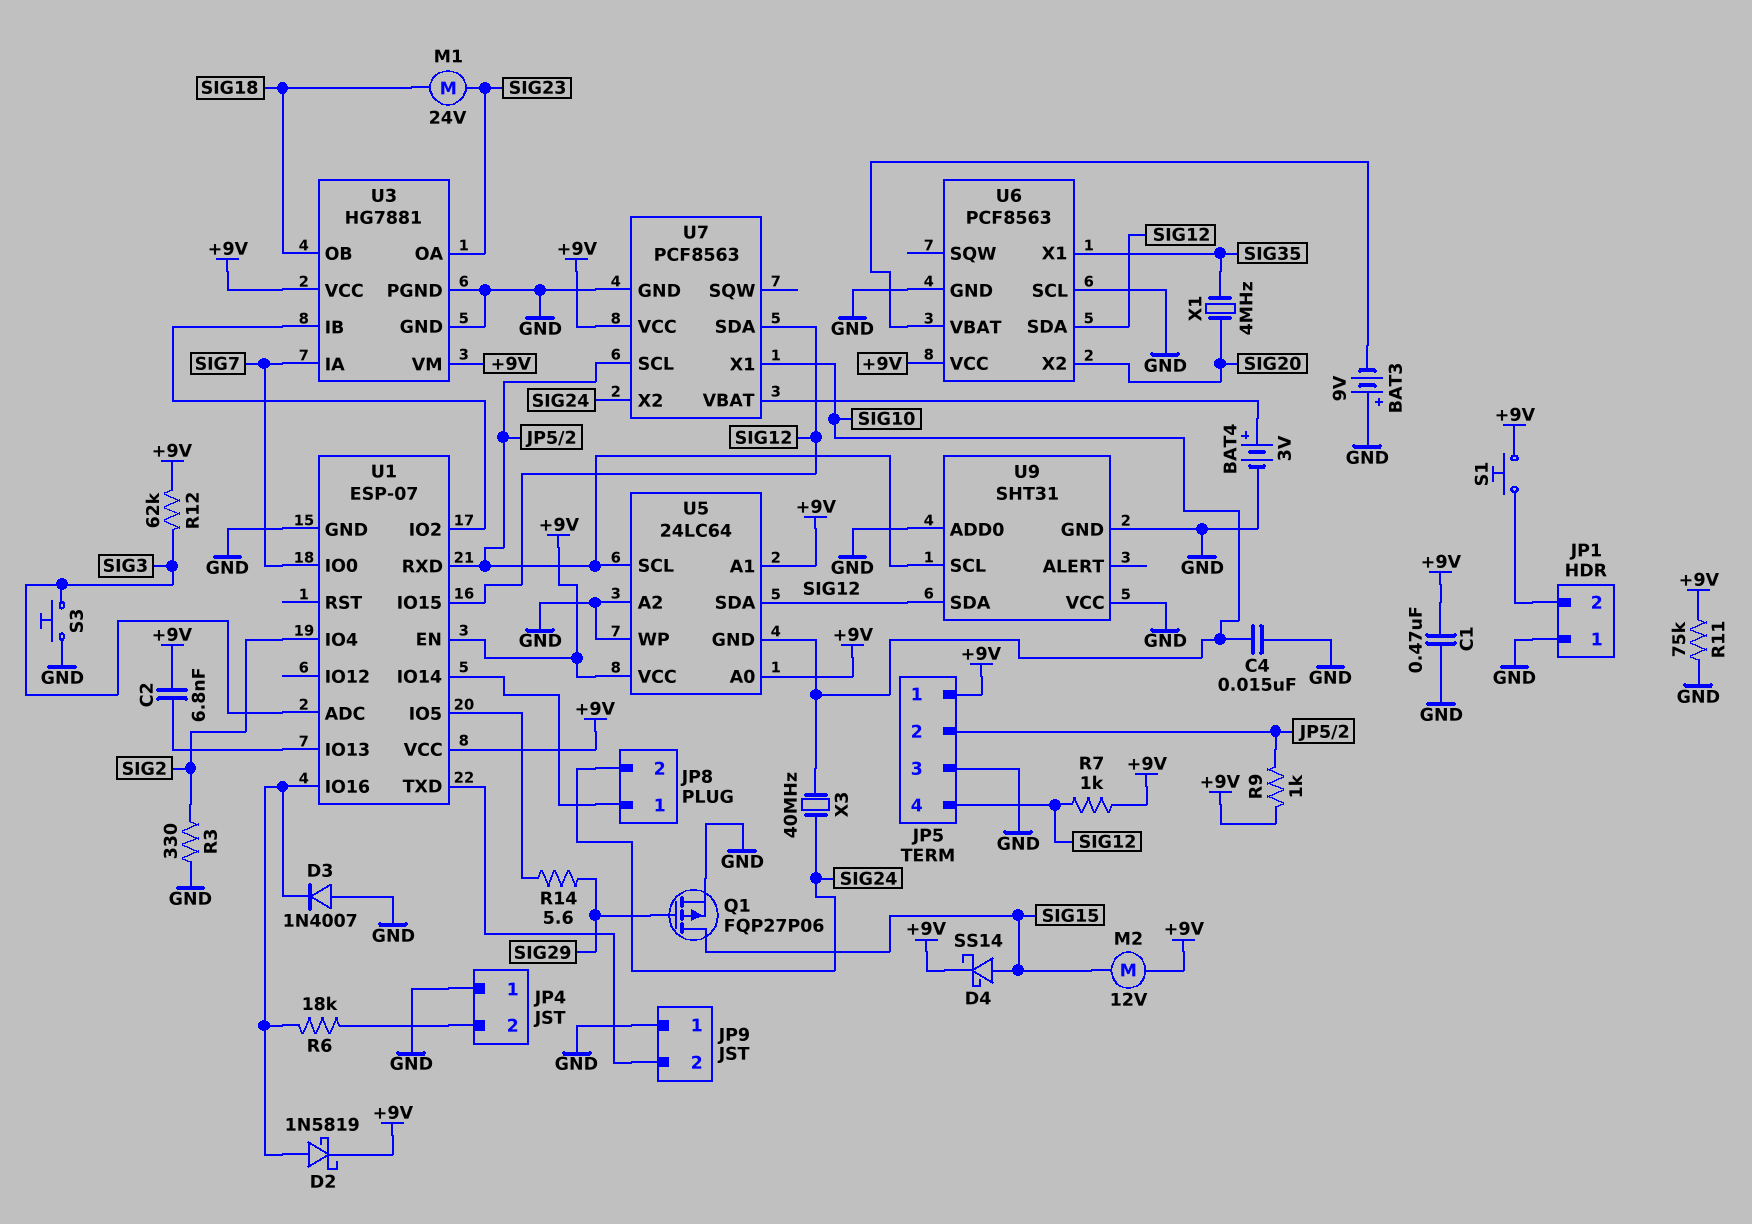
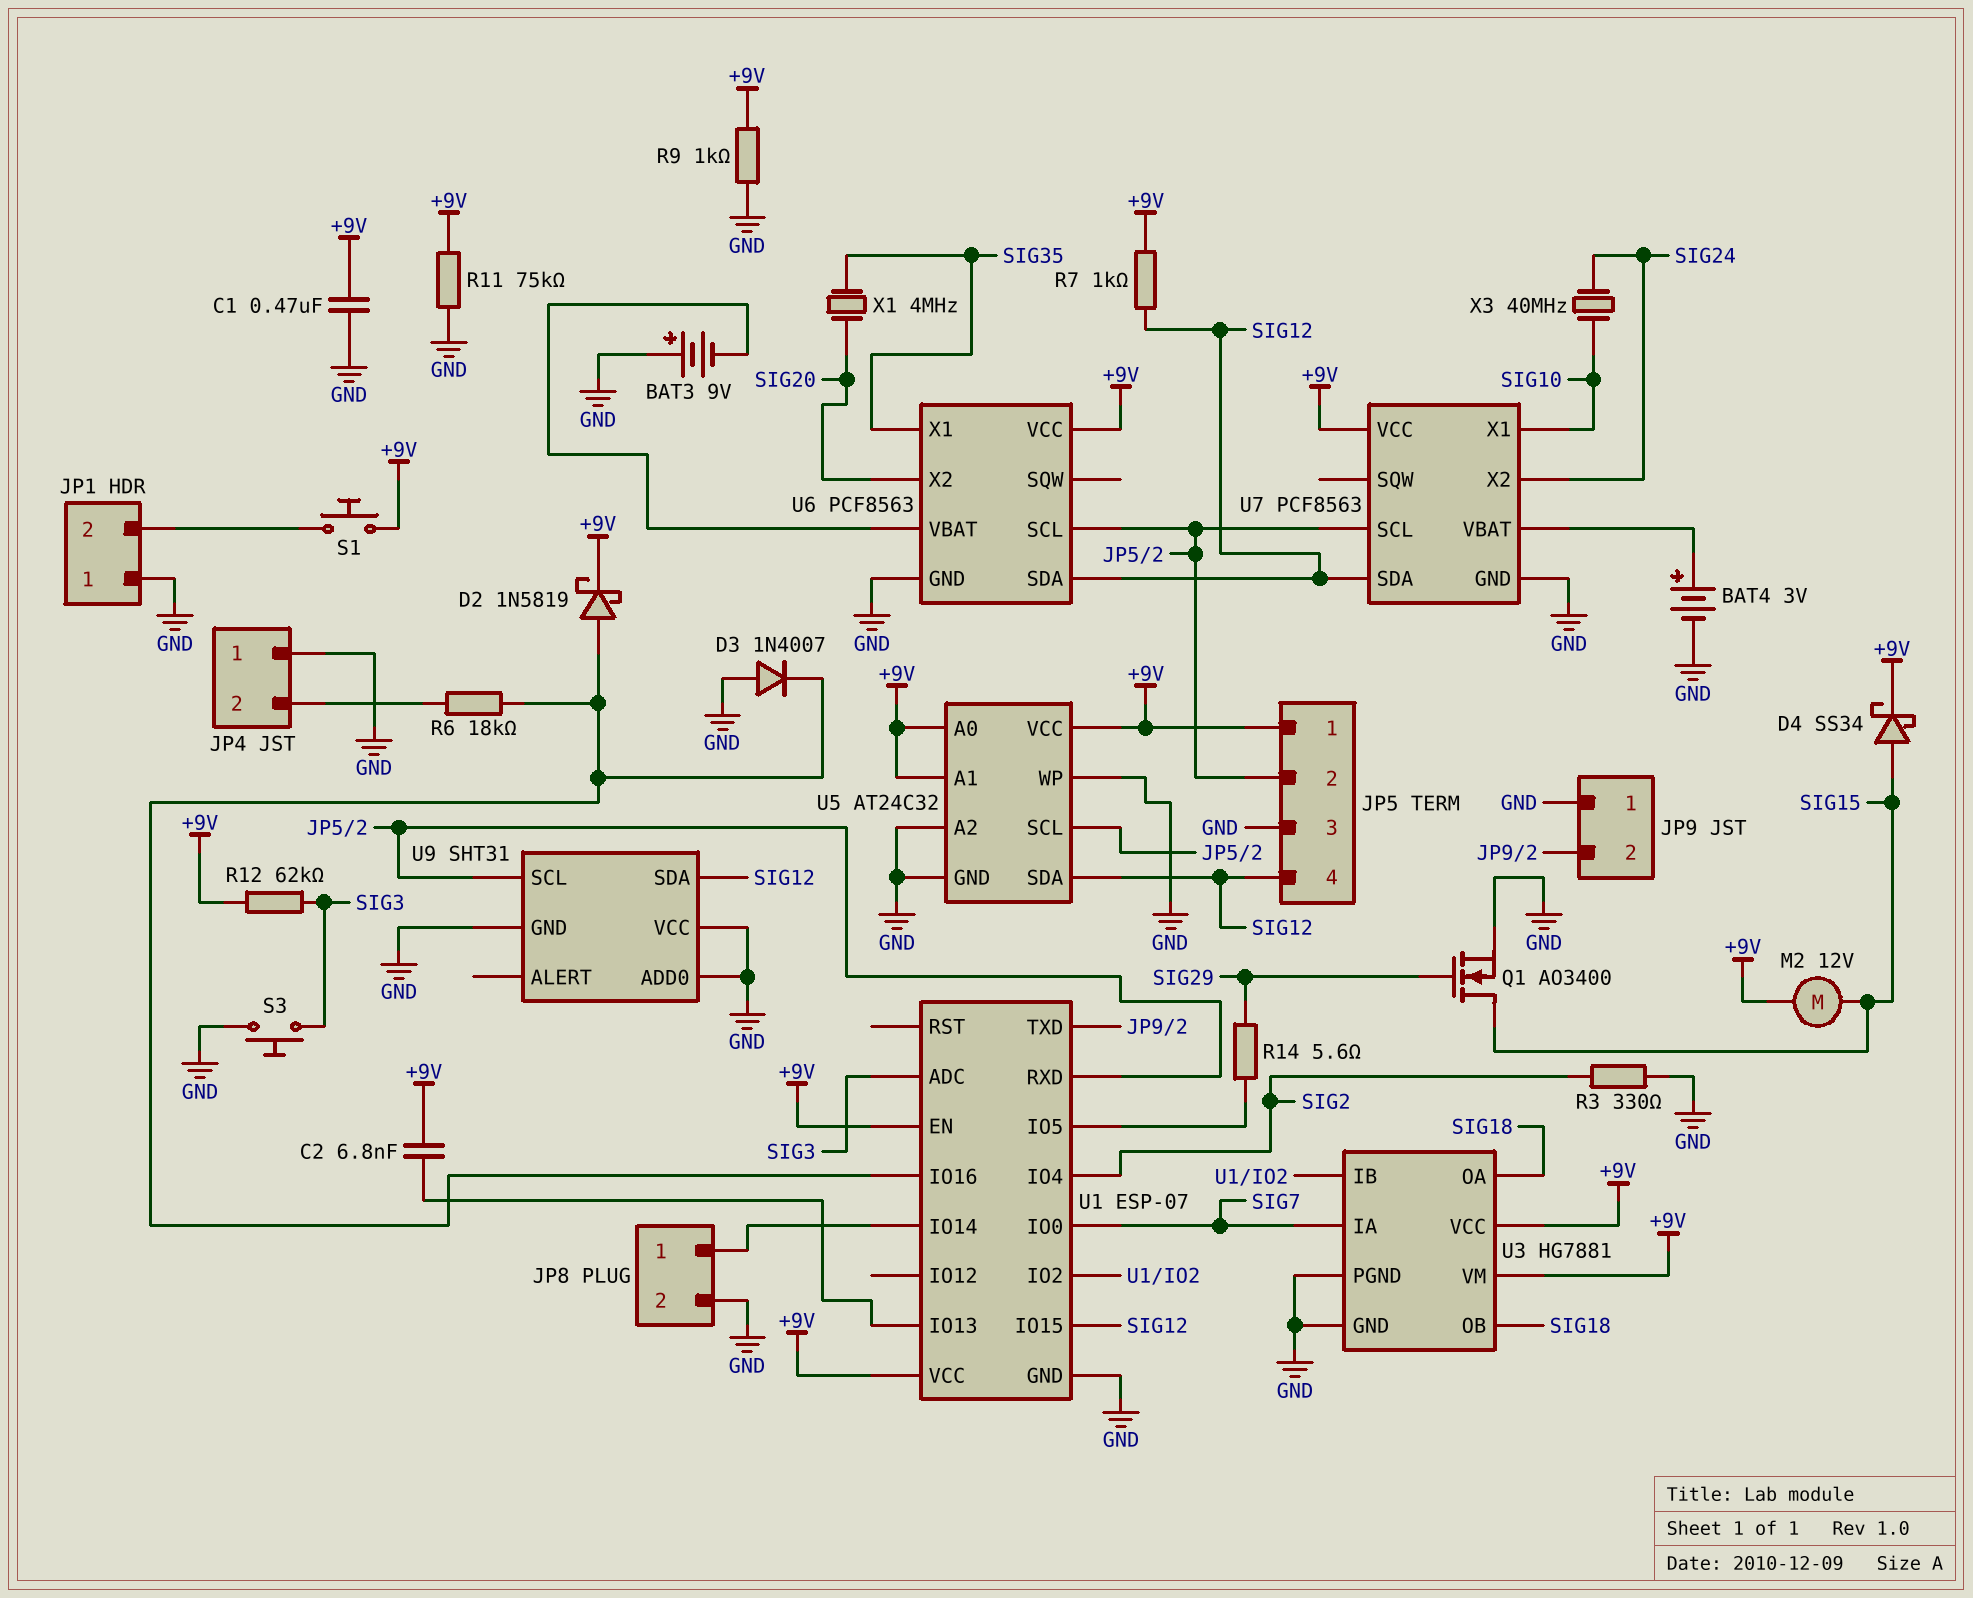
C4: 15nF (GND, SIG10) -> none
D4: schottky SS14 (A SIG15, K +9V) -> schottky SS34 (A SIG15, K +9V)
JP8 pin 2: SIG24 -> GND
M1: motor 24V (SIG18, SIG23) -> none
Q1: PMOS FQP27P06 (G SIG29, D SIG15, S GND) -> NMOS AO3400 (G SIG29, D SIG15, S GND)
R9: 1k (+9V, JP5/2) -> 1k (+9V, GND)
U3 pin OA: SIG23 -> SIG18
U5: 24LC64 -> AT24C32
U5 pin GND: SIG10 -> GND
U6 pin SCL: GND -> JP5/2

